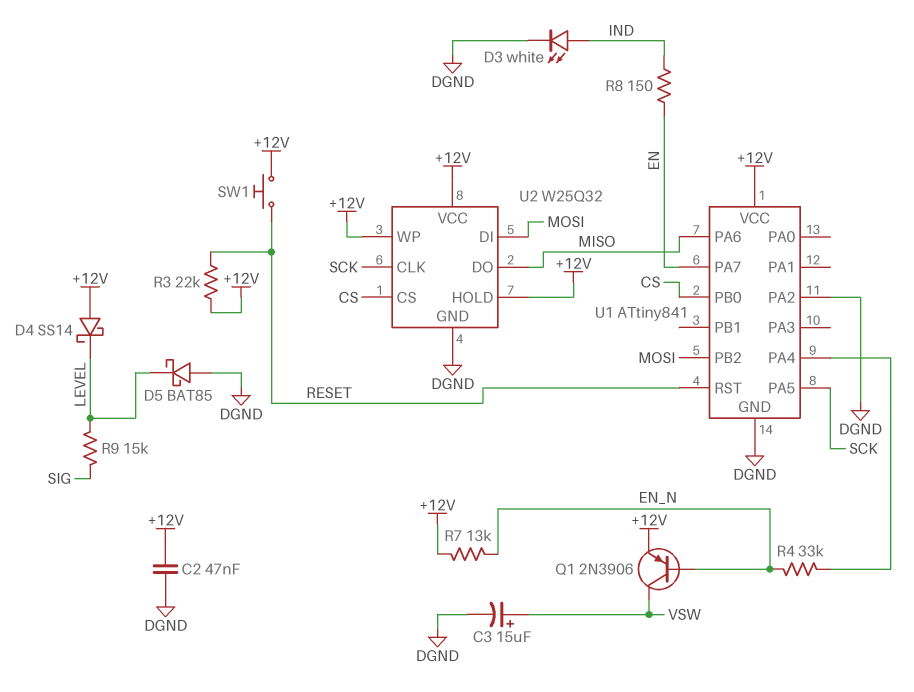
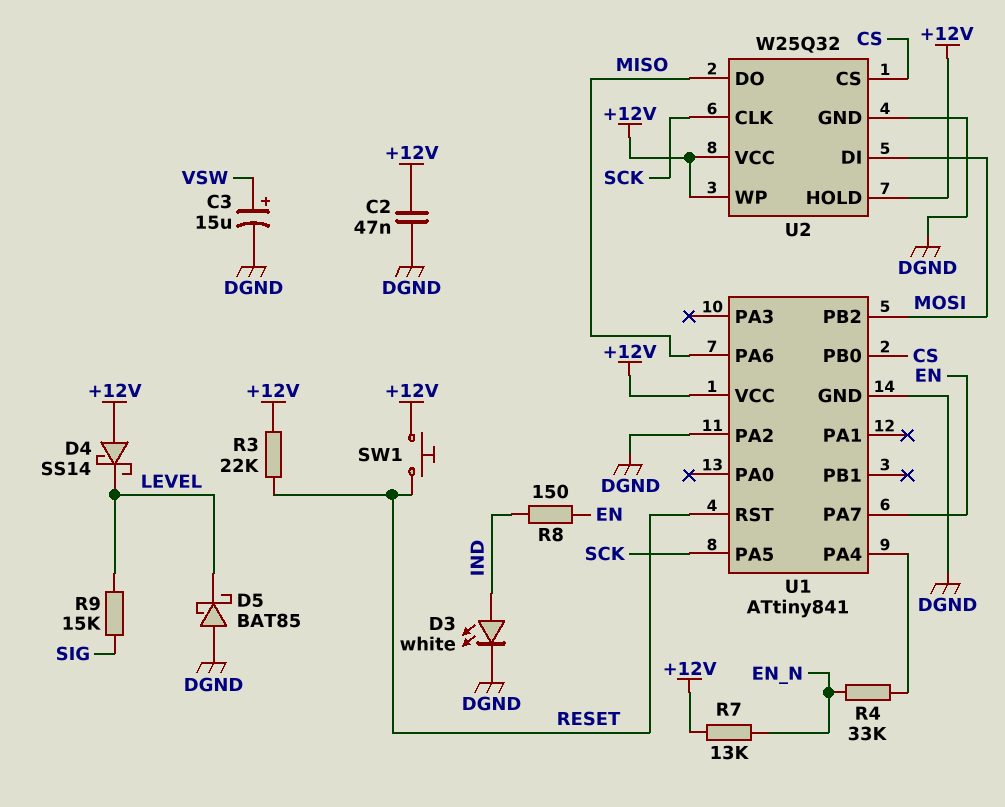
Q1: PNP 2N3906 (B EN_N, C VSW, E +12V) -> none

